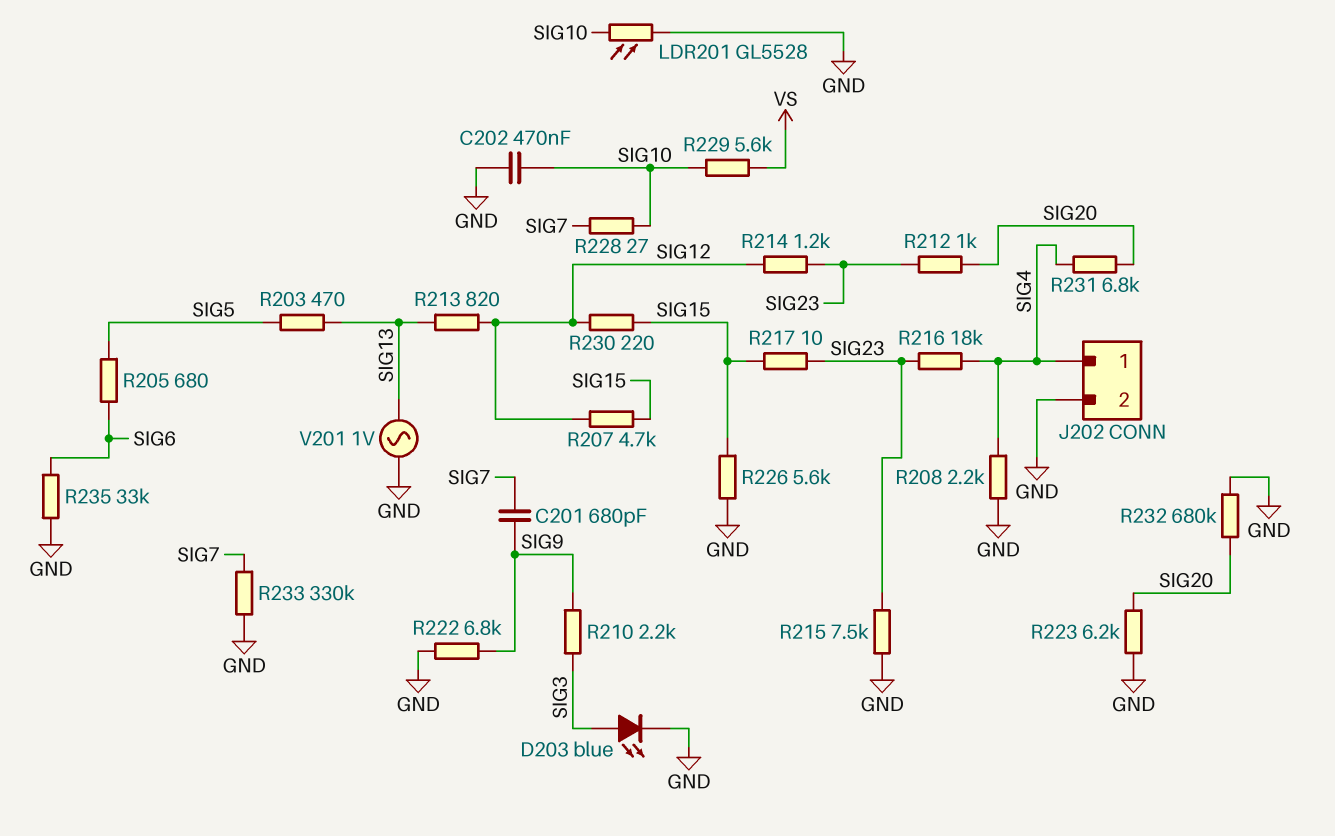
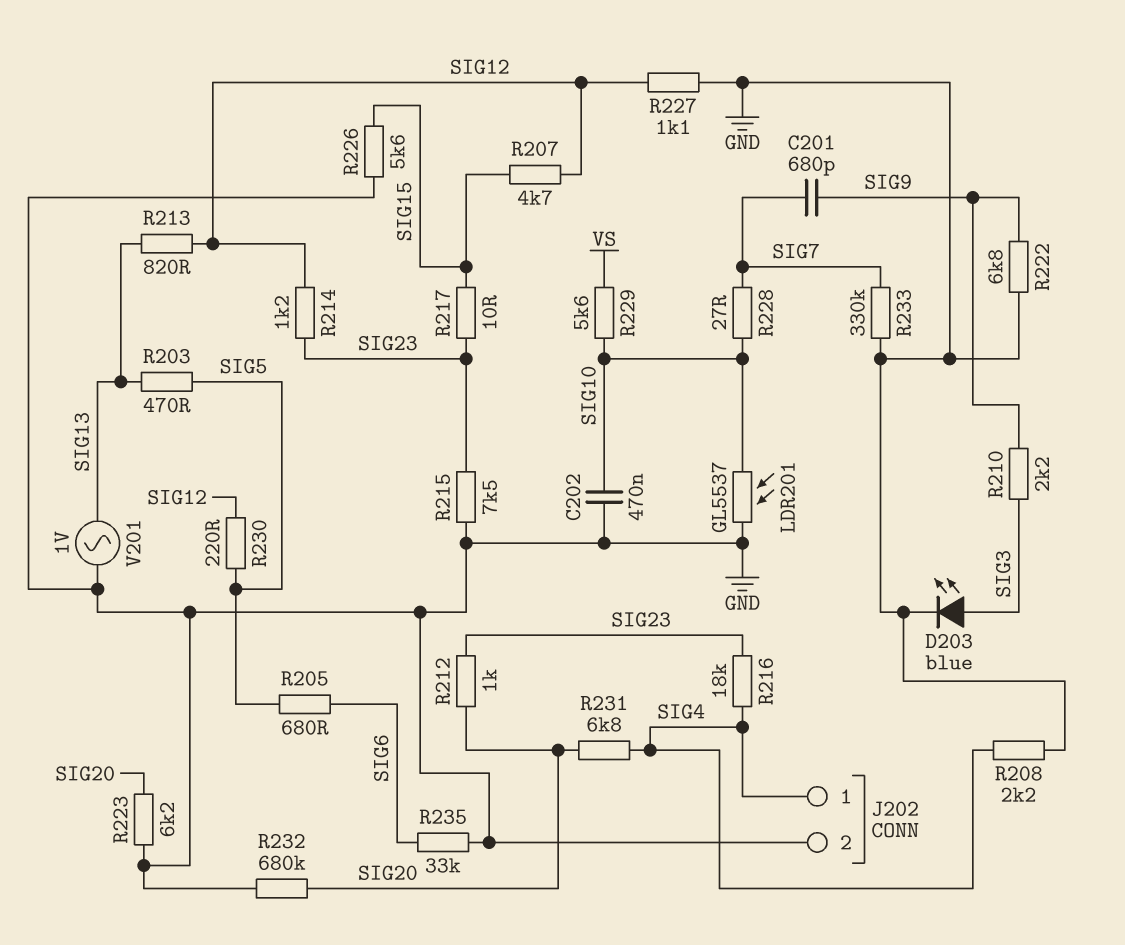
LDR201: GL5528 (GND, SIG10) -> GL5537 (GND, SIG10)
R227: none -> 1.1k (GND, SIG12)
R230: 220 (SIG12, SIG15) -> 220 (SIG5, SIG12)

